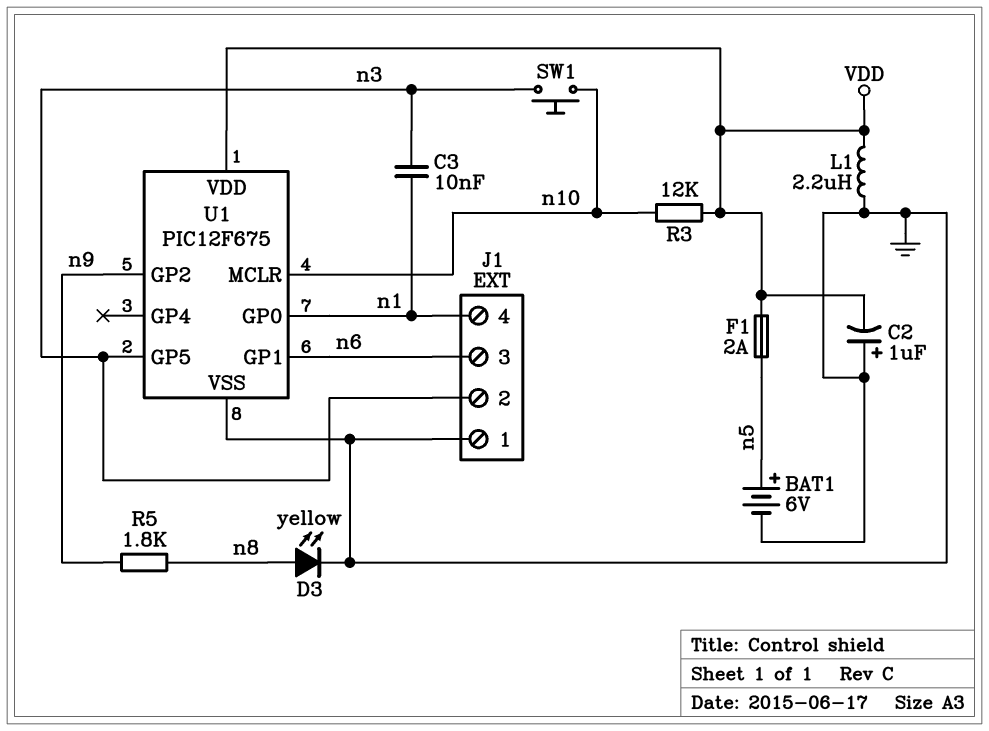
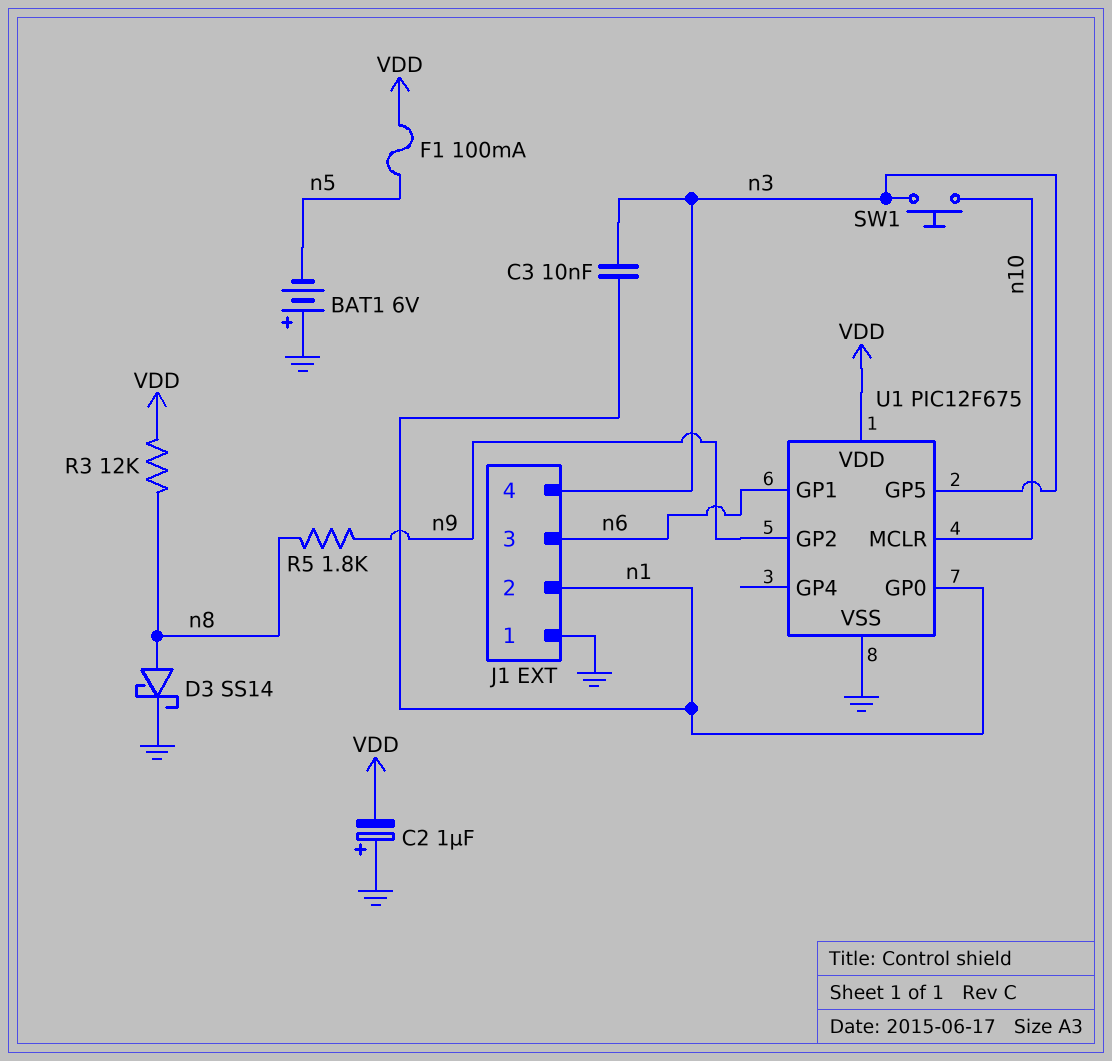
BAT1: 6V (plus n5, minus GND) -> 6V (plus GND, minus n5)
D3: LED yellow (A n8, K GND) -> schottky SS14 (A n8, K GND)
F1: 2A (VDD, n5) -> 100mA (VDD, n5)
J1 pin 2: n3 -> n1
J1 pin 4: n1 -> n3
L1: 2.2uH (GND, VDD) -> none
R3: 12k (VDD, n10) -> 12k (VDD, n8)

